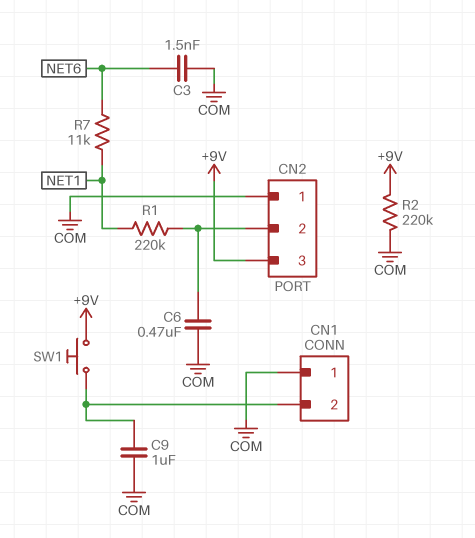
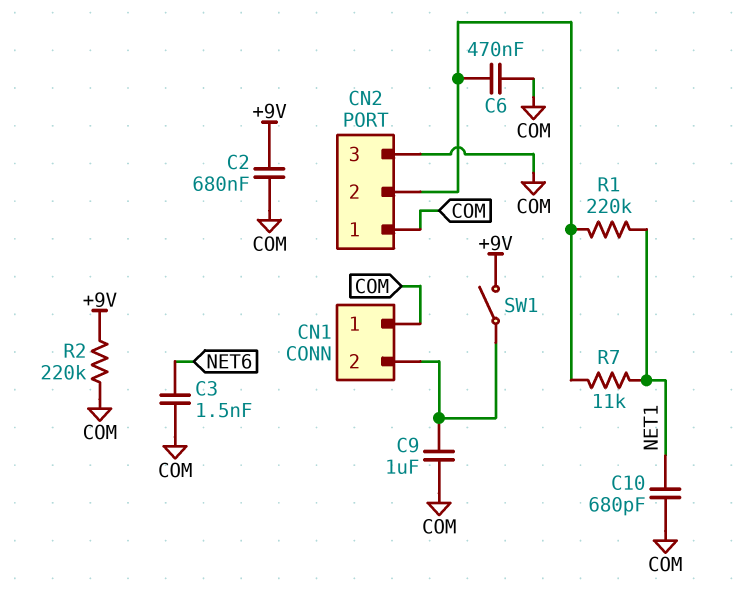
C2: none -> 680nF (+9V, COM)
C10: none -> 680pF (COM, NET1)
CN2 pin 3: +9V -> COM
R7: 11k (NET1, NET6) -> 11k (CN2/2, NET1)
SW1: button (+9V, CN1/2) -> switch (+9V, CN1/2)

